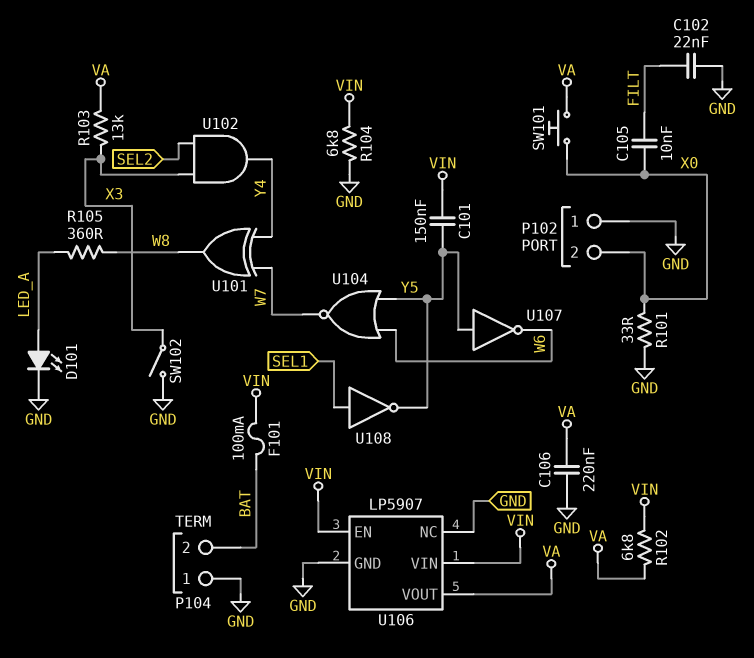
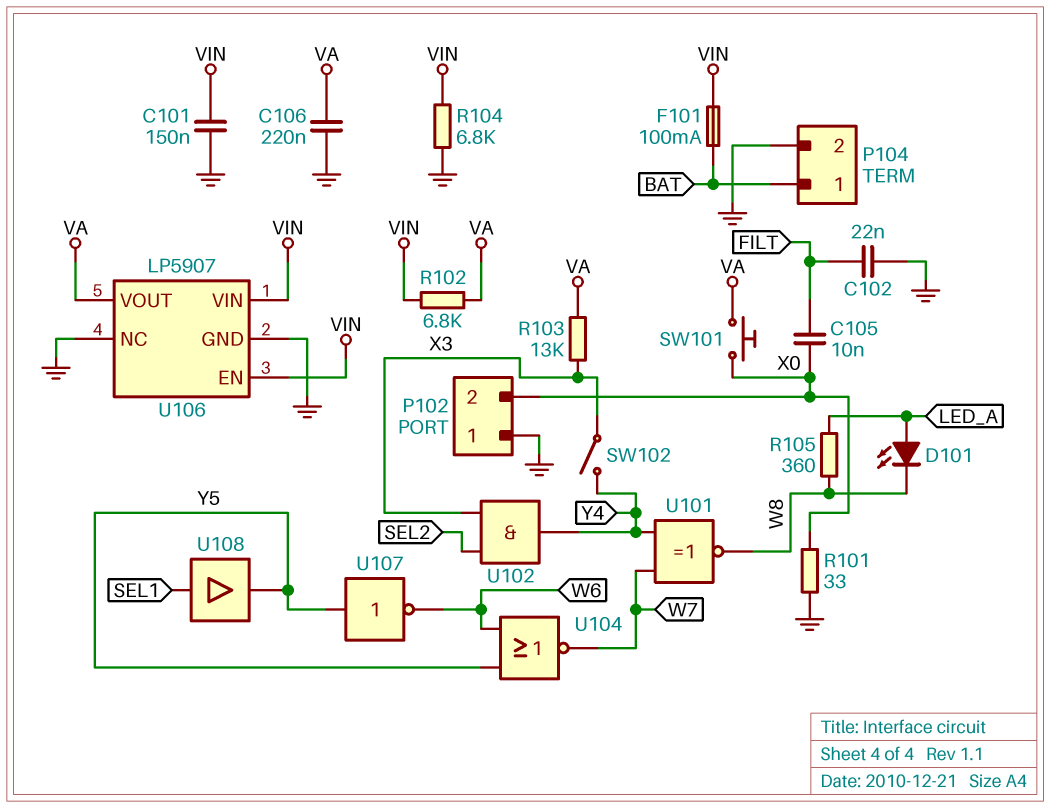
C101: 150nF (VIN, Y5) -> 150nF (GND, VIN)
D101: LED (A LED_A, K GND) -> LED (A LED_A, K W8)
P104 pin 1: GND -> BAT
P104 pin 2: BAT -> GND
SW102: switch (GND, X3) -> switch (X3, Y4)
U101: XOR (in W7, in Y4, out W8) -> XNOR (in W7, in Y4, out W8)
U108: NOT (in SEL1, out Y5) -> buffer (in SEL1, out Y5)

